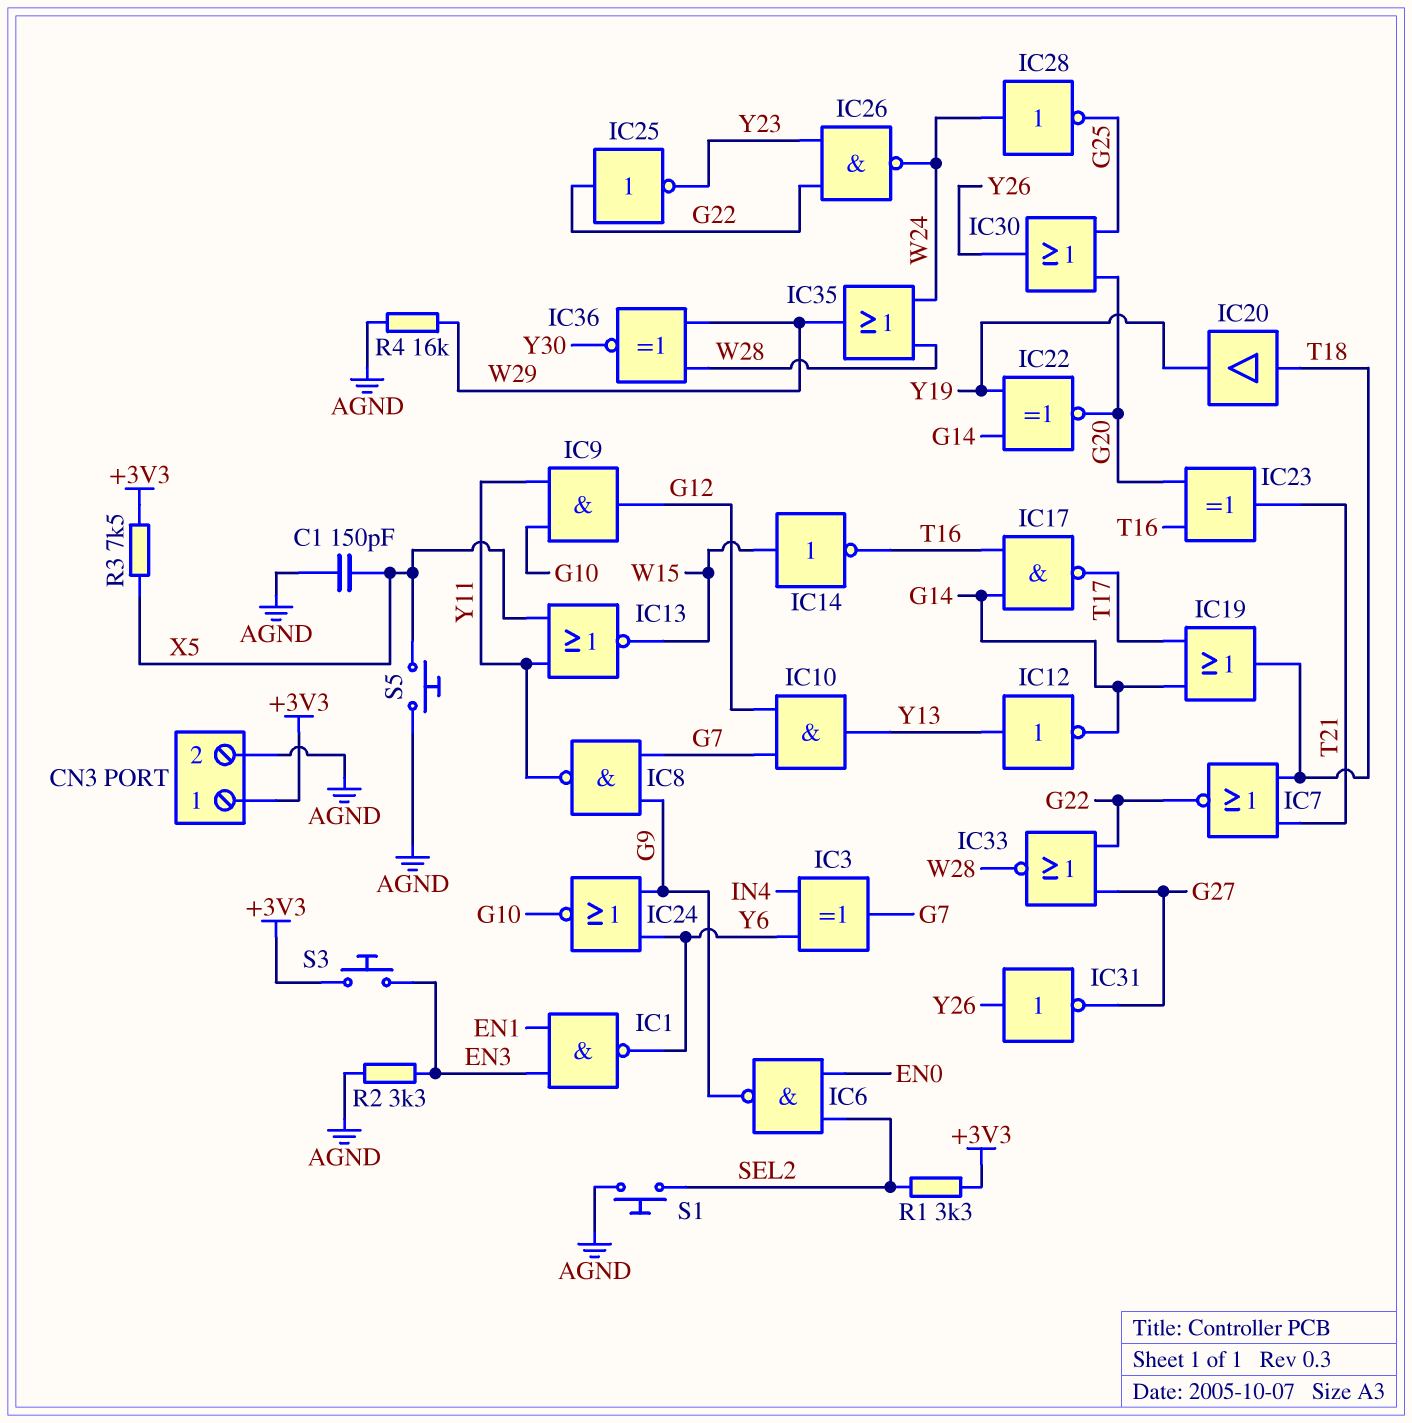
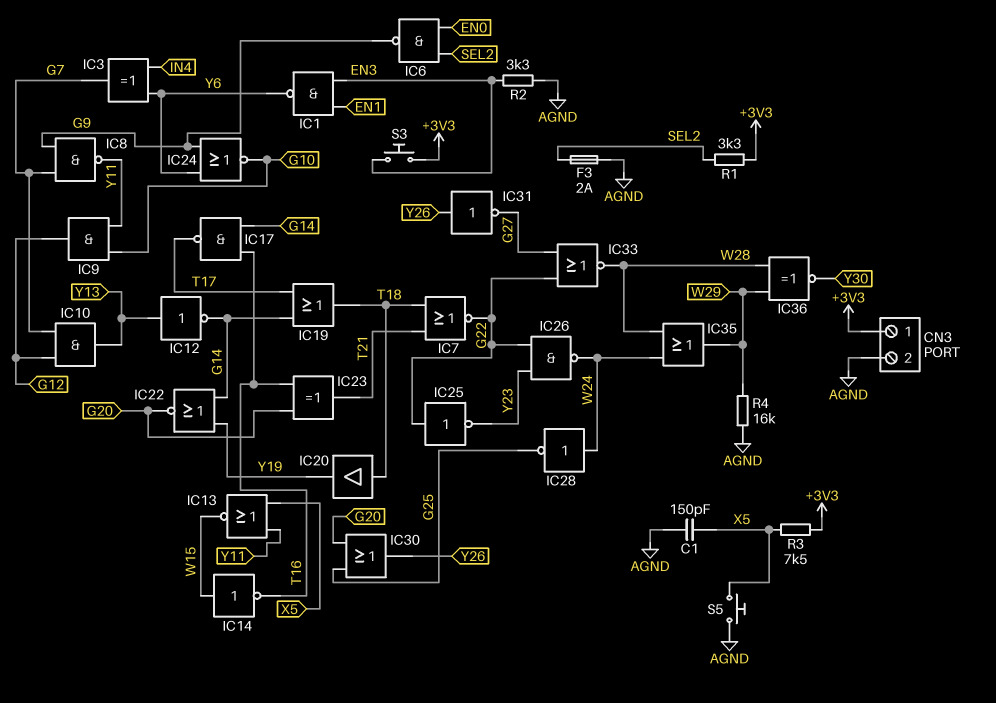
F3: none -> 2A (AGND, SEL2)
IC22: XNOR (in G14, in Y19, out G20) -> NOR (in G14, in Y19, out G20)
S1: button (AGND, SEL2) -> none

